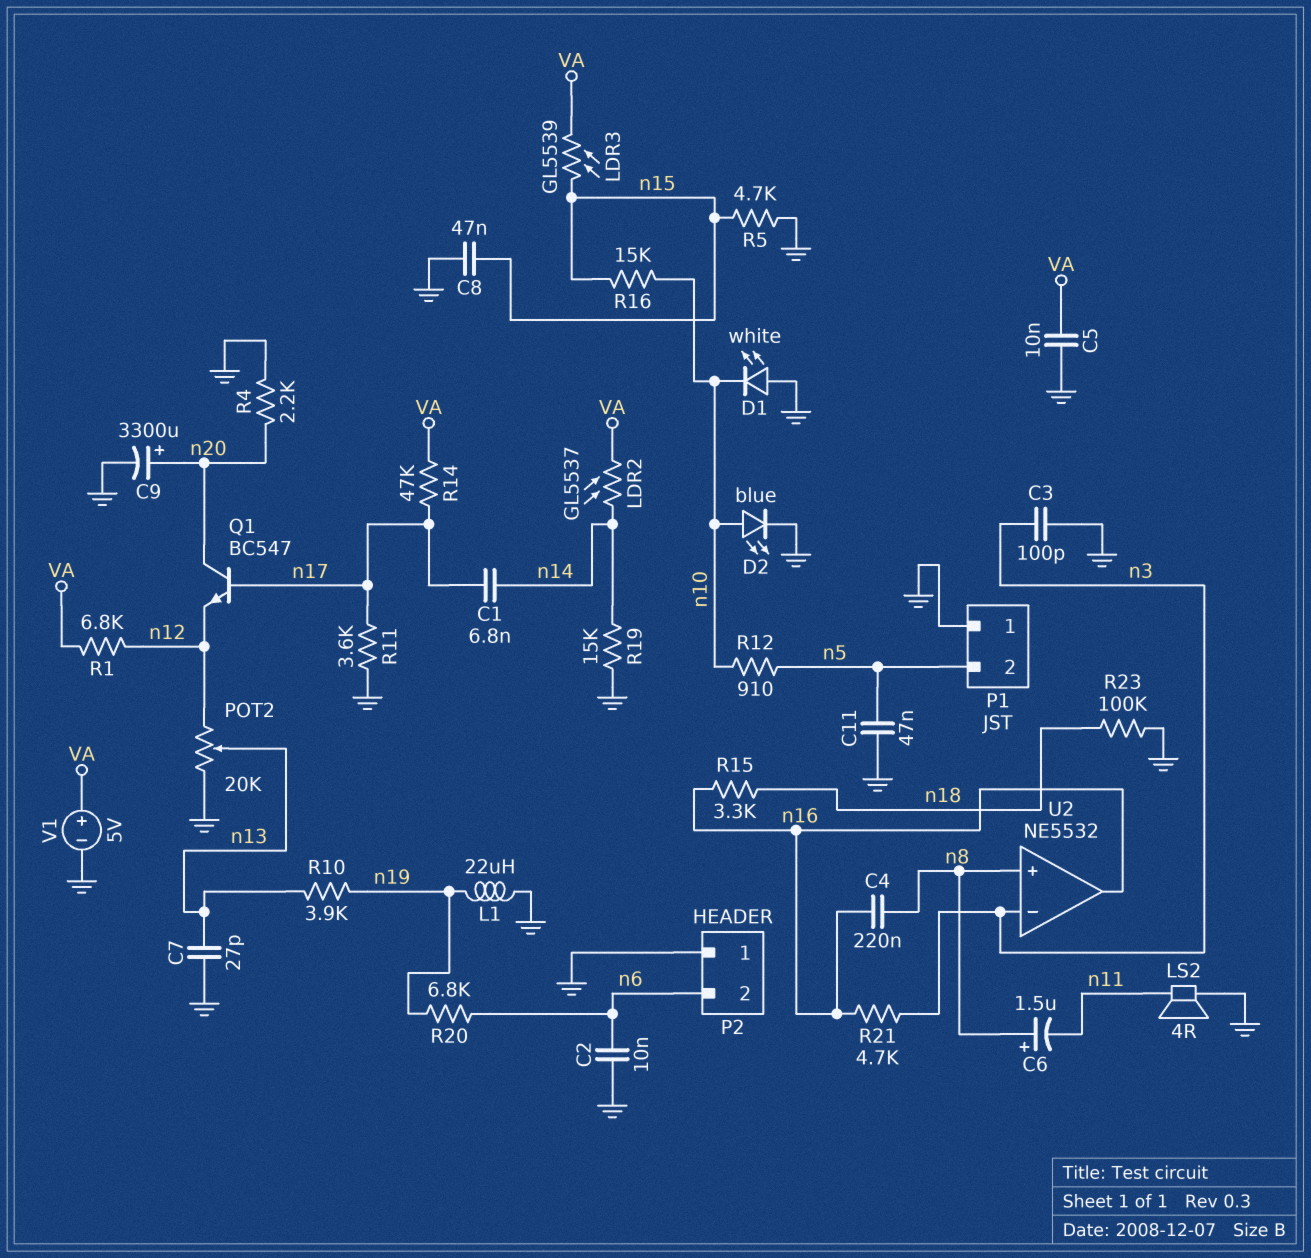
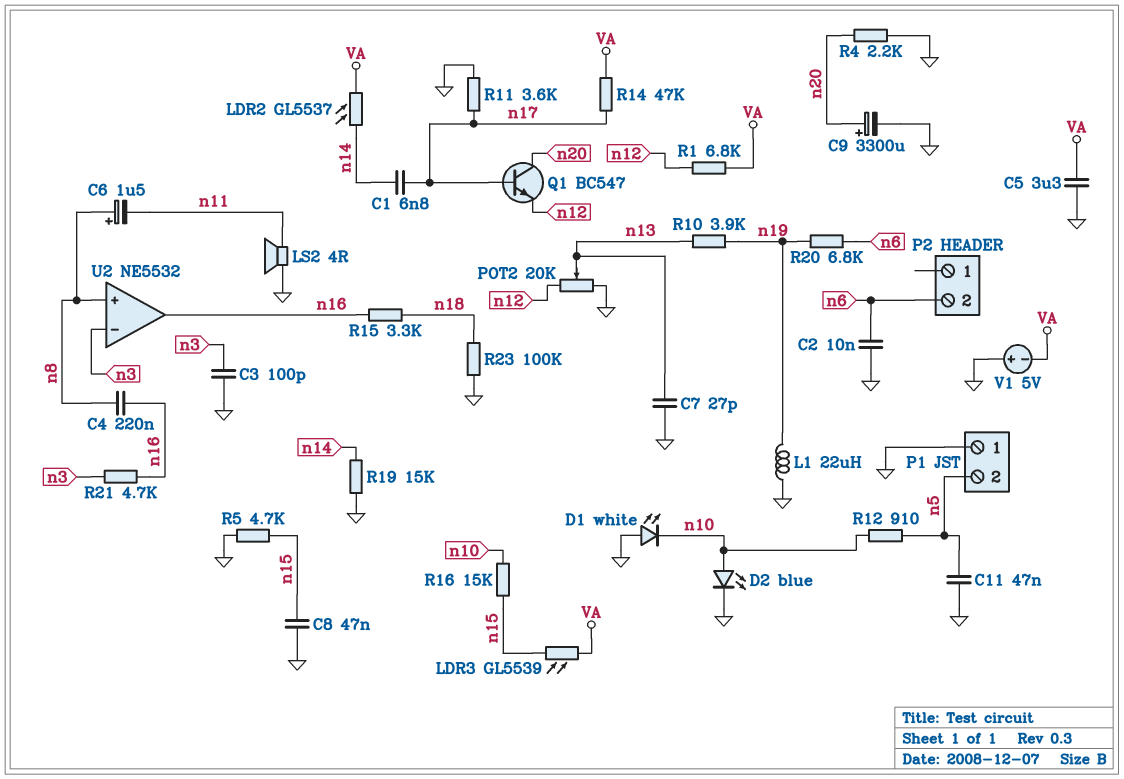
C5: 10nF (GND, VA) -> 3.3uF (GND, VA)
P2 pin 1: GND -> none
V1: 5V (plus VA, minus GND) -> 5V (plus GND, minus VA)

